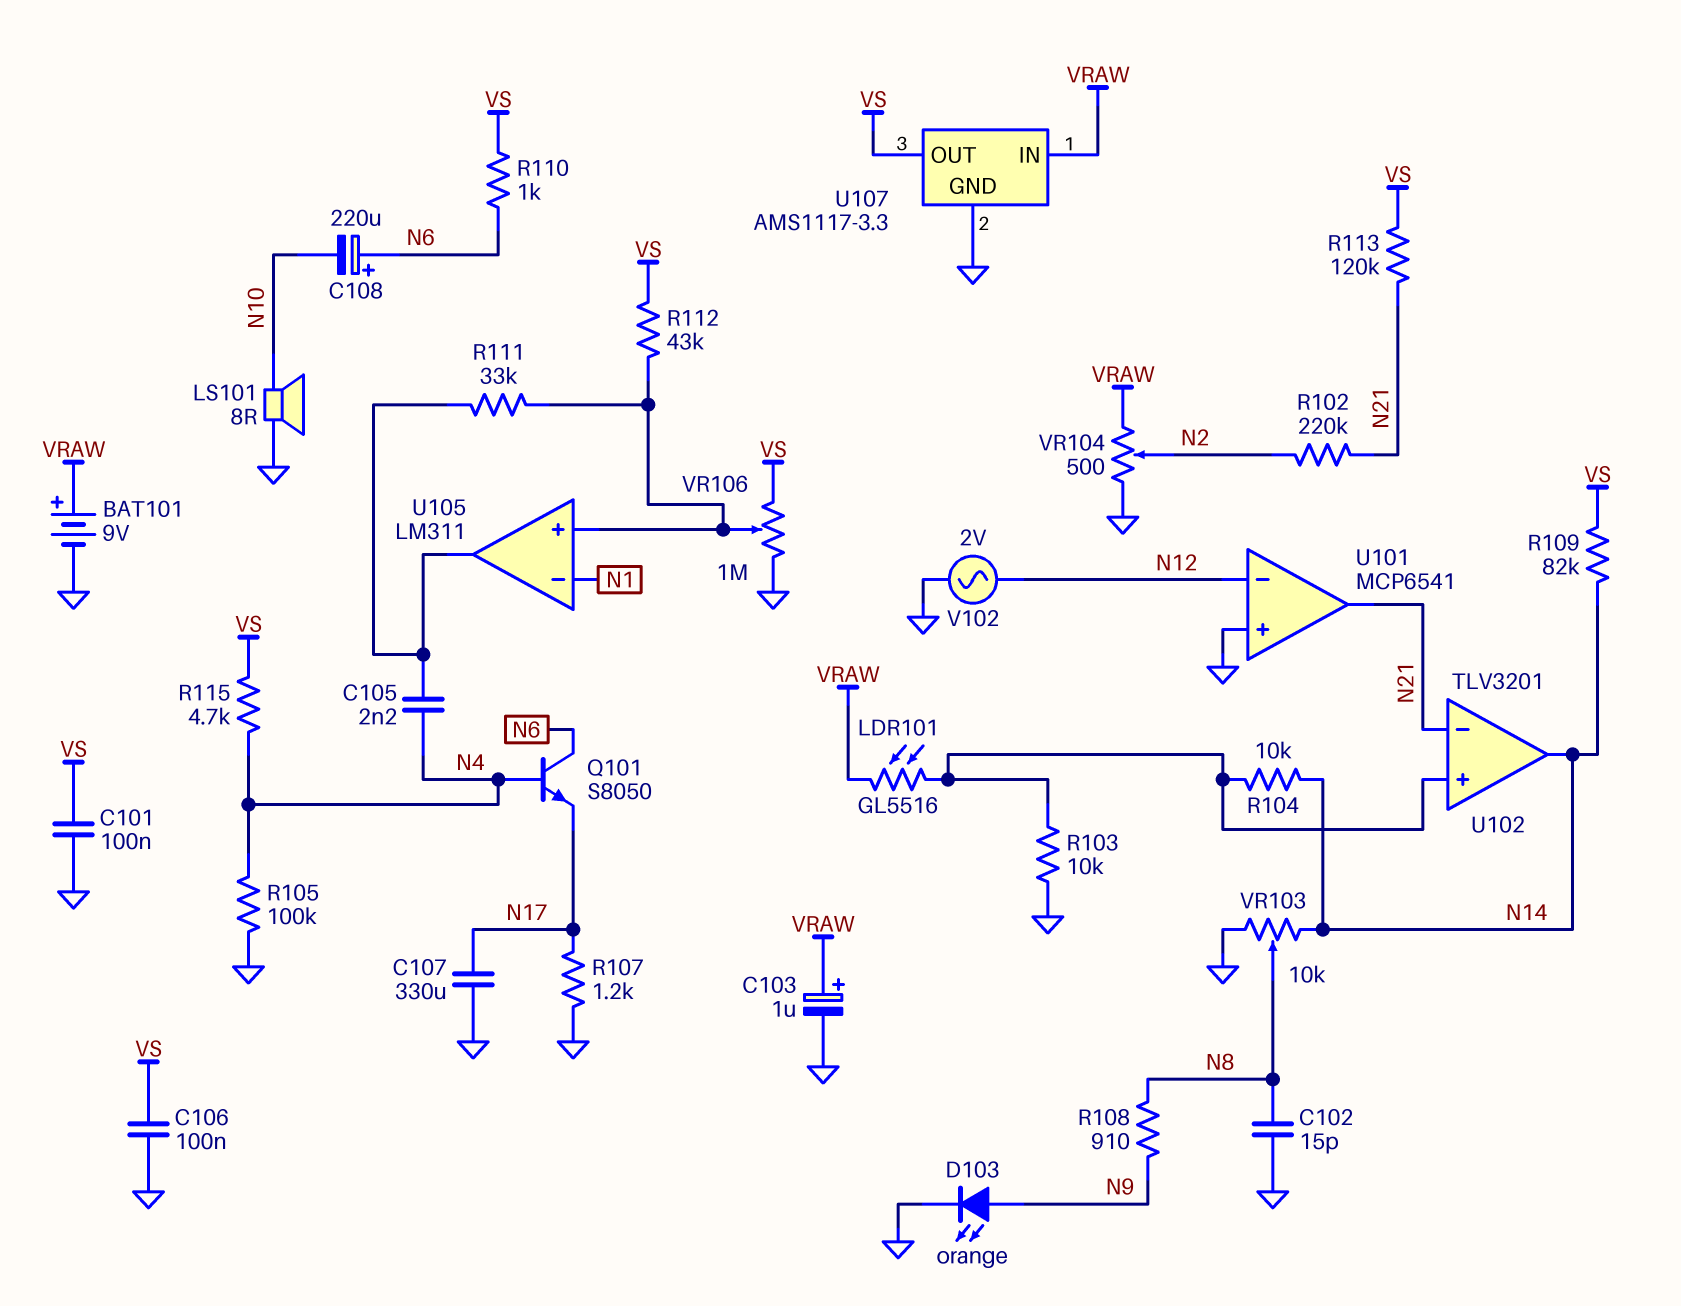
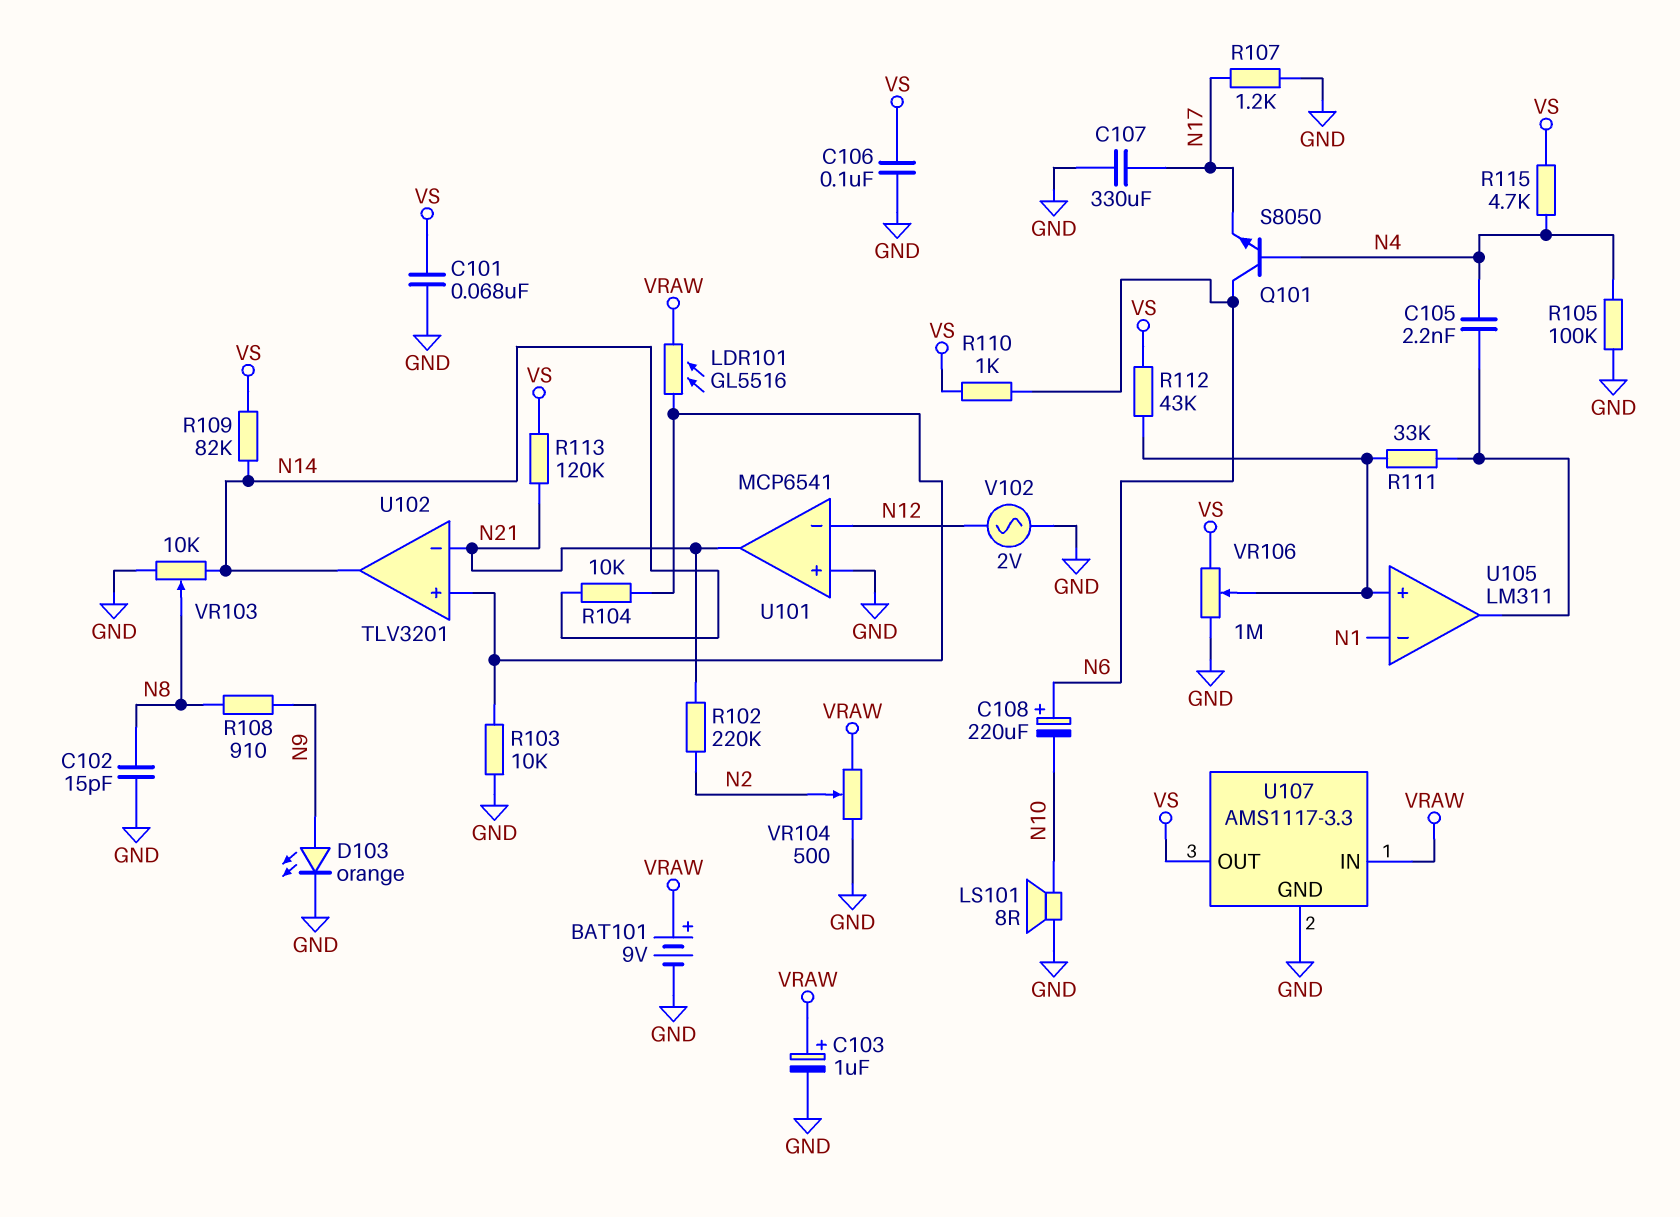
C101: 100nF (GND, VS) -> 68nF (GND, VS)

